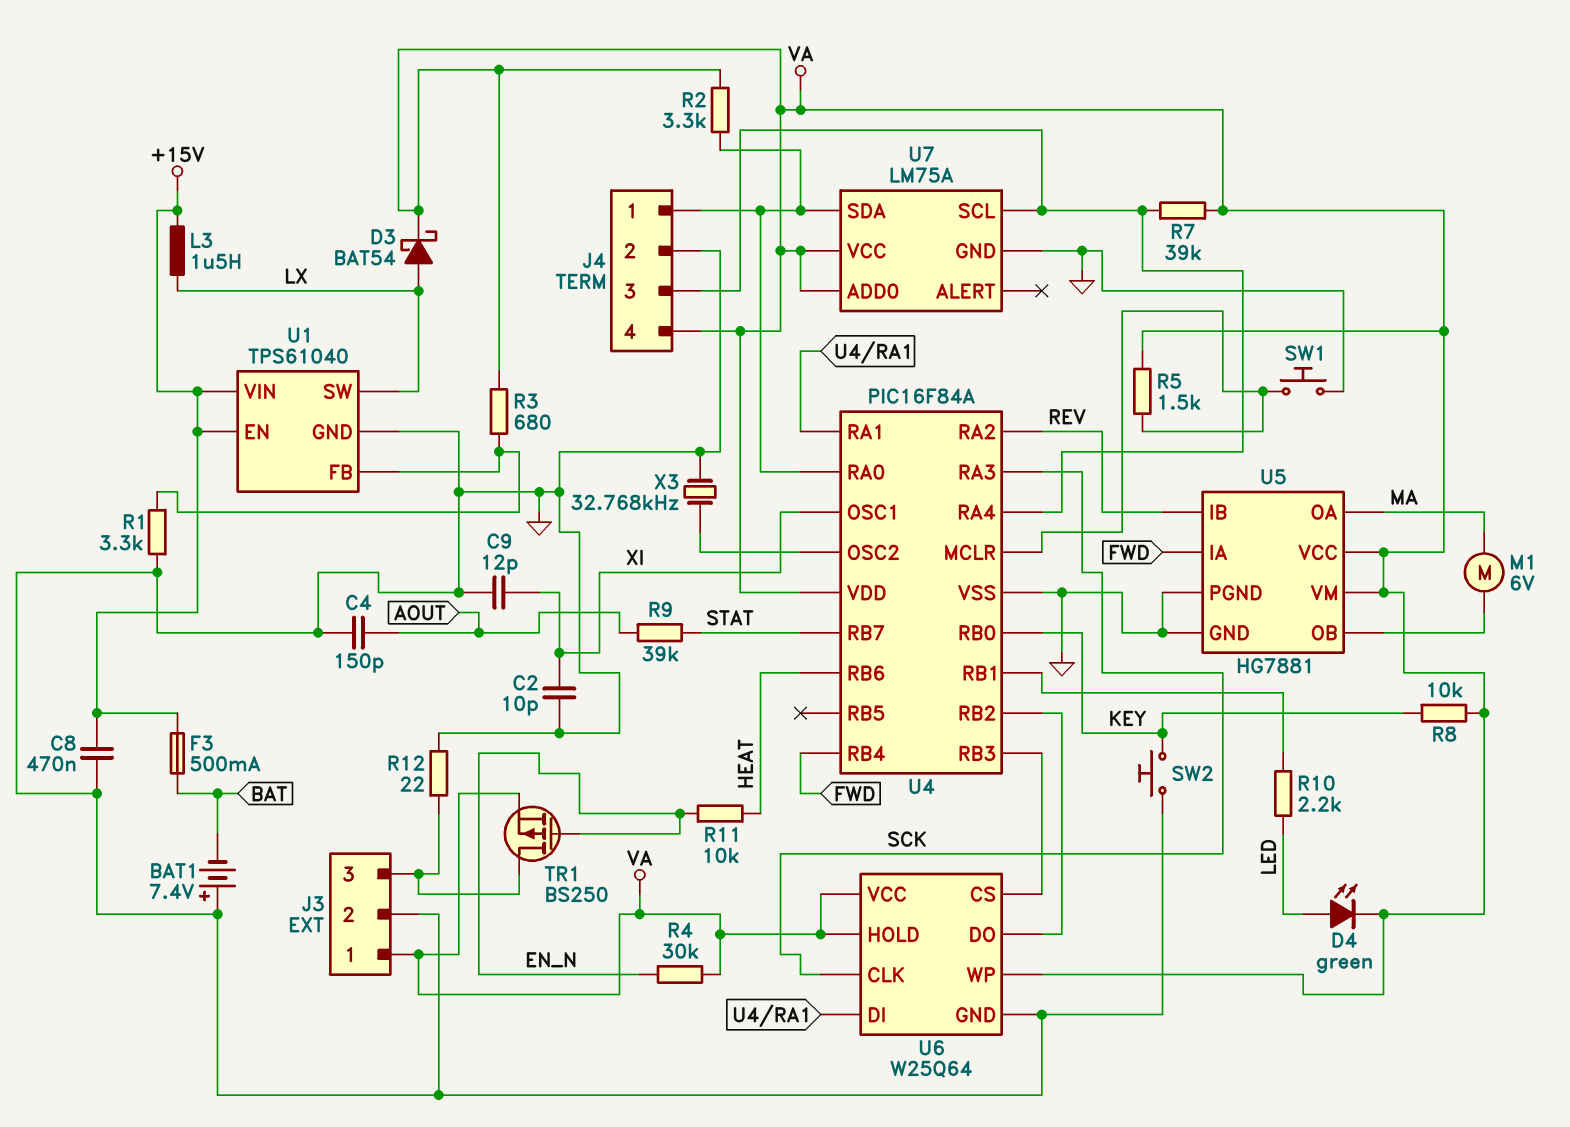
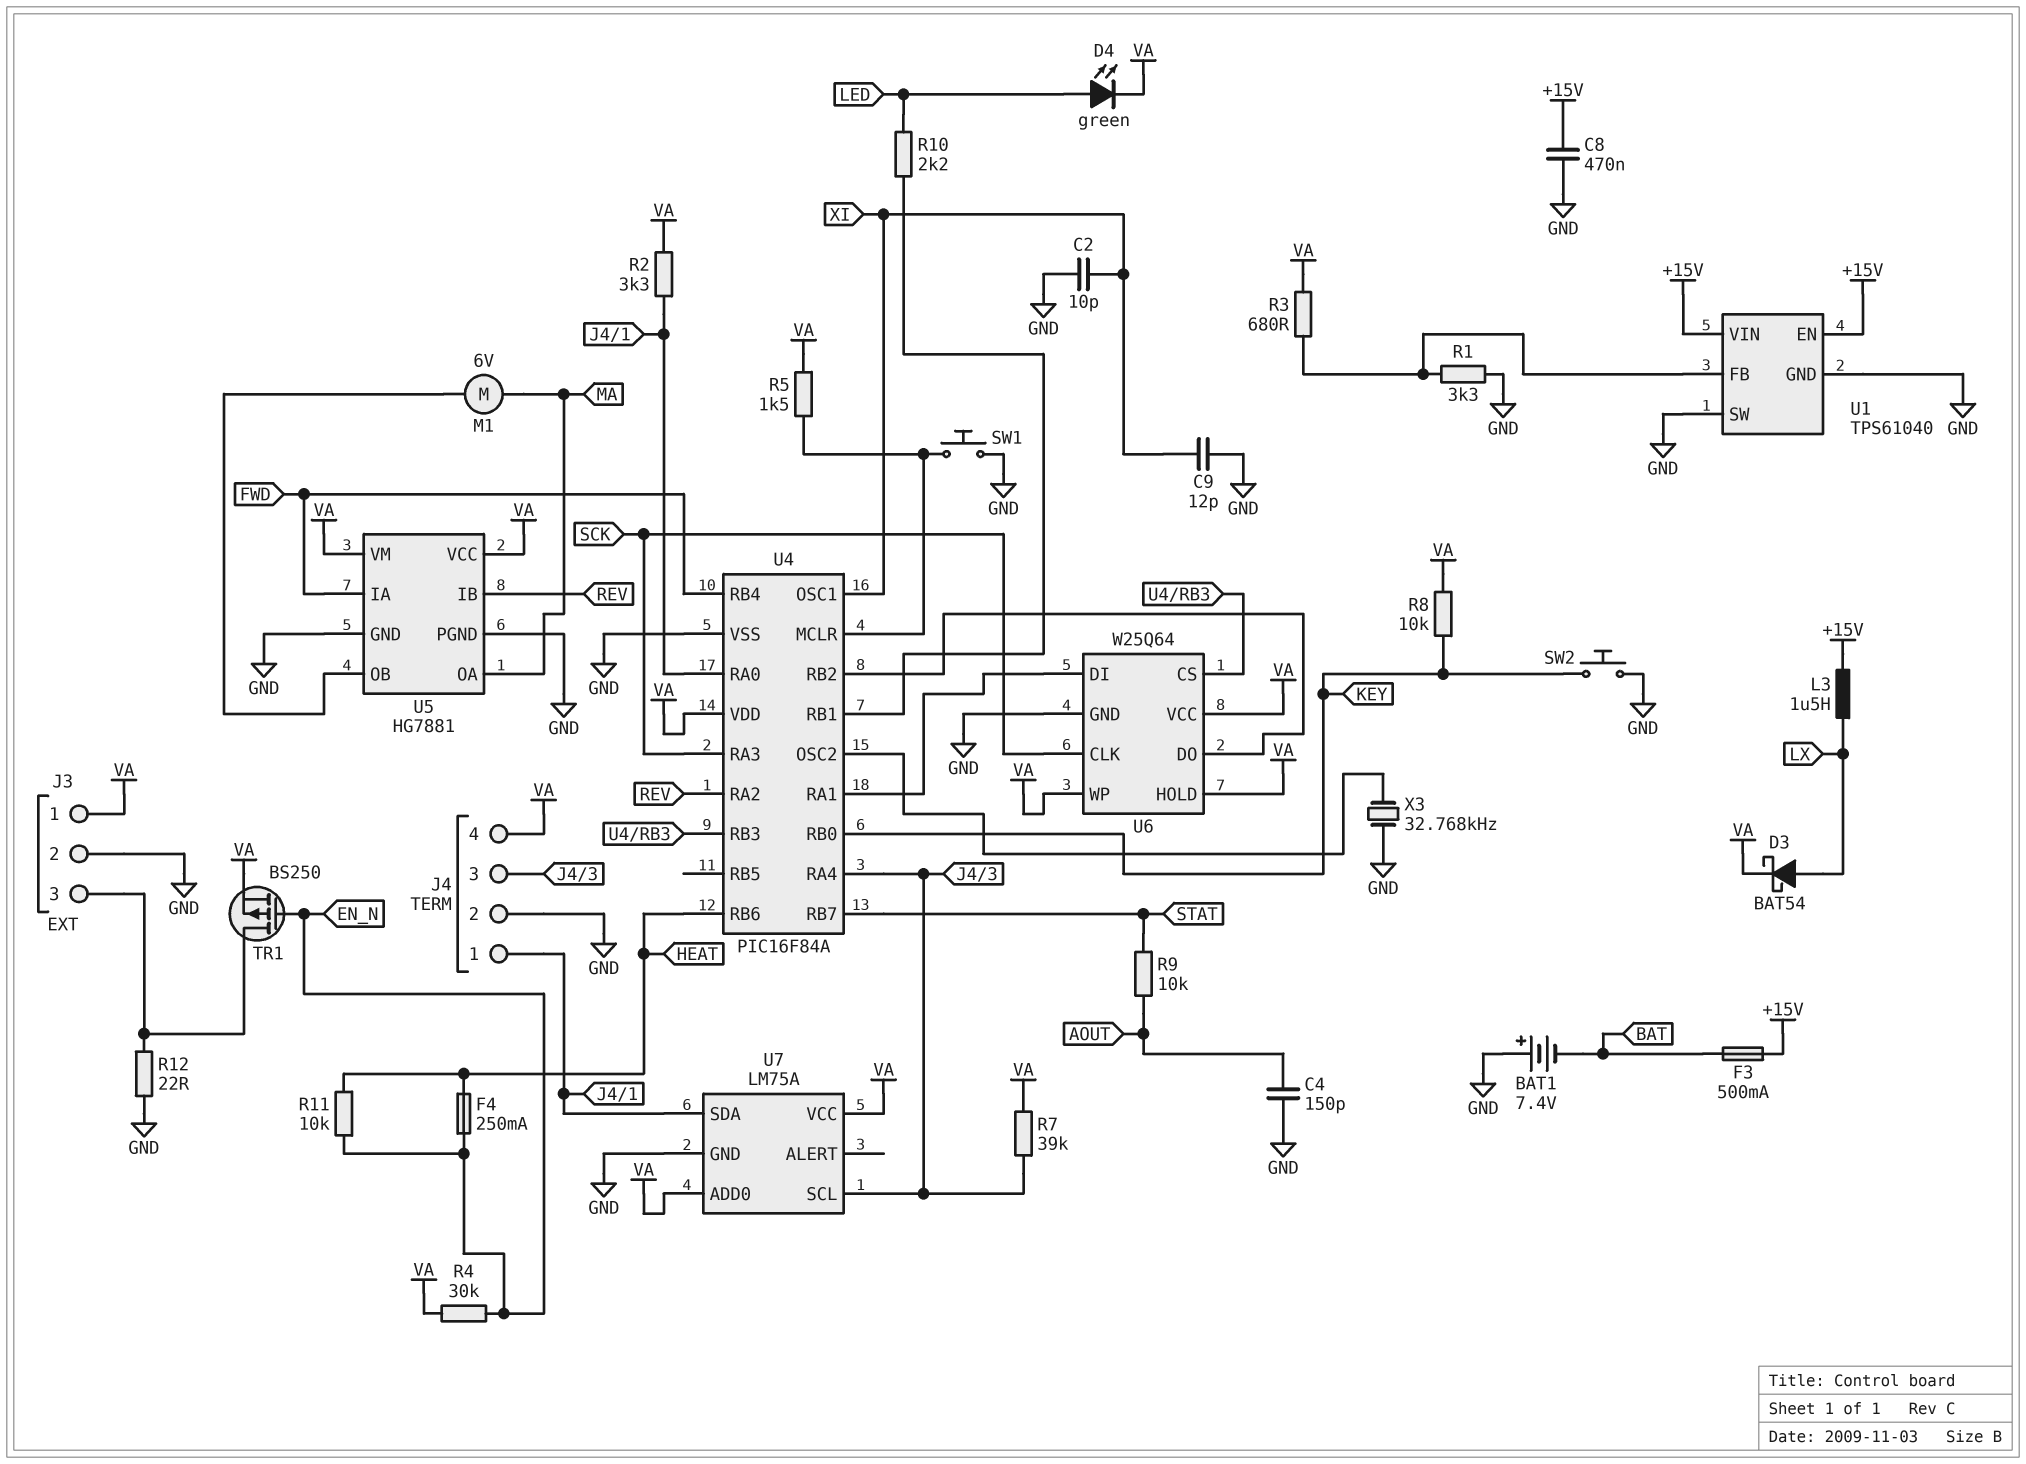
F4: none -> 250mA (EN_N, HEAT)
R9: 39k (AOUT, STAT) -> 10k (AOUT, STAT)
U1 pin SW: LX -> GND

